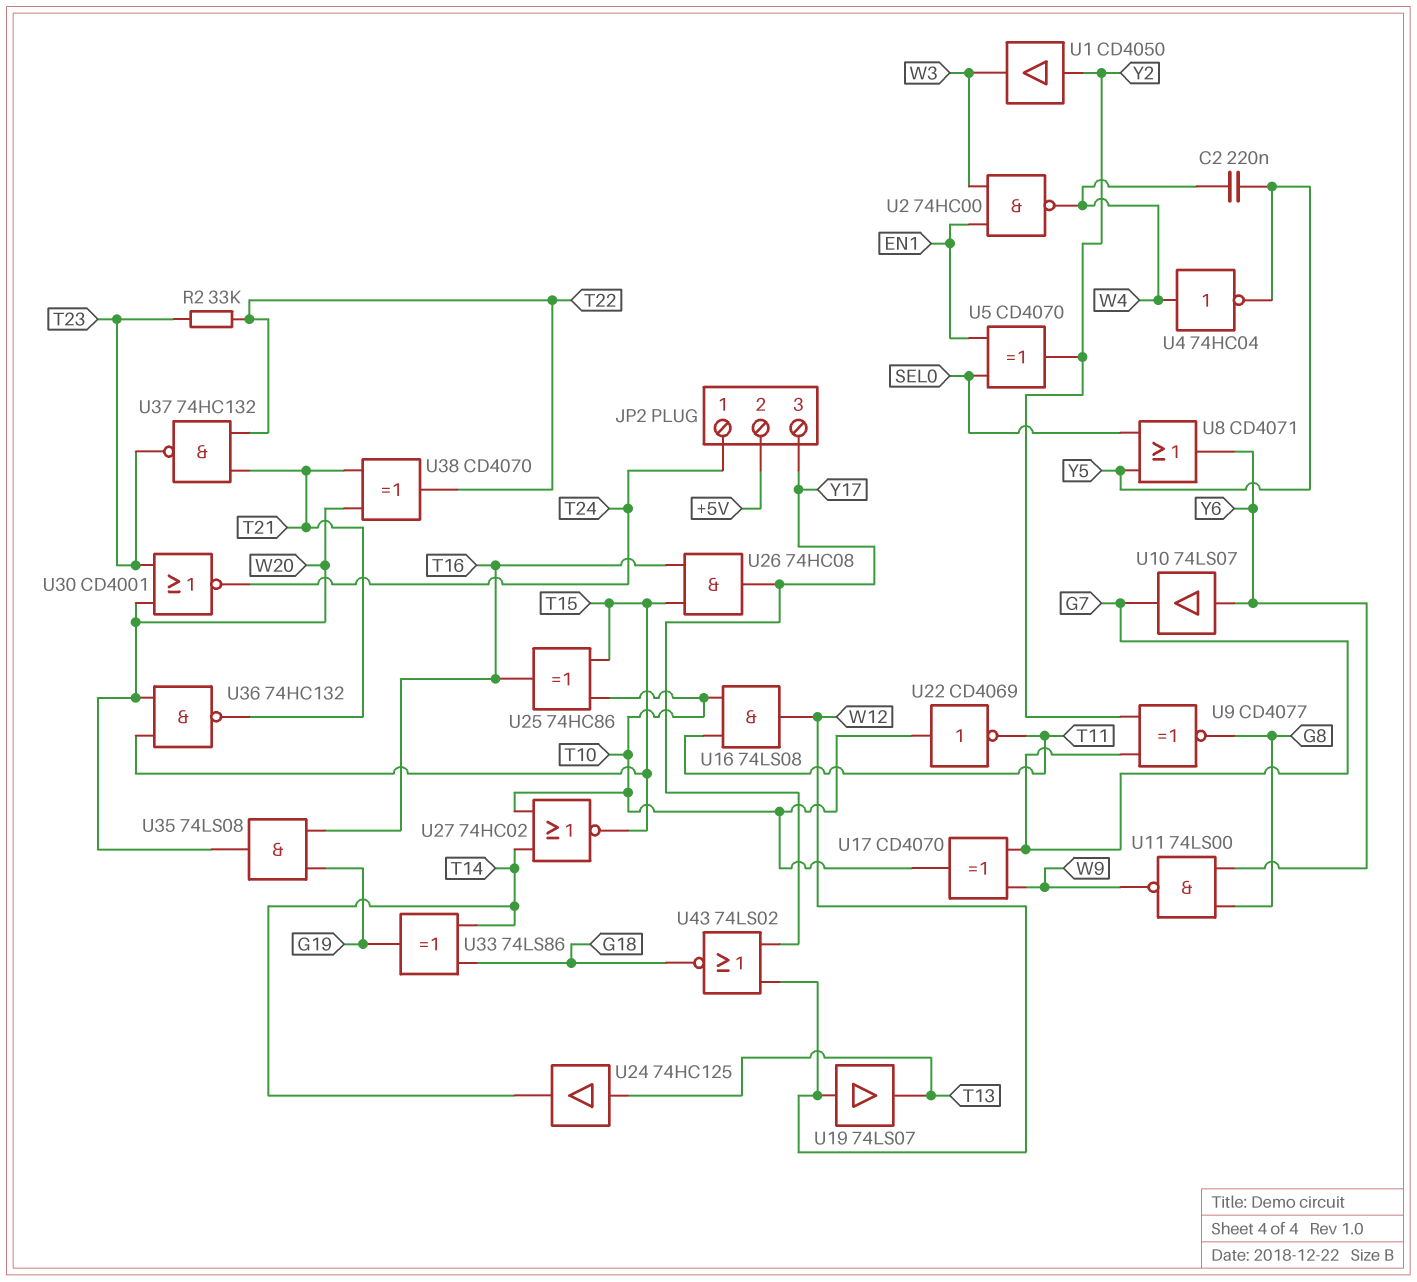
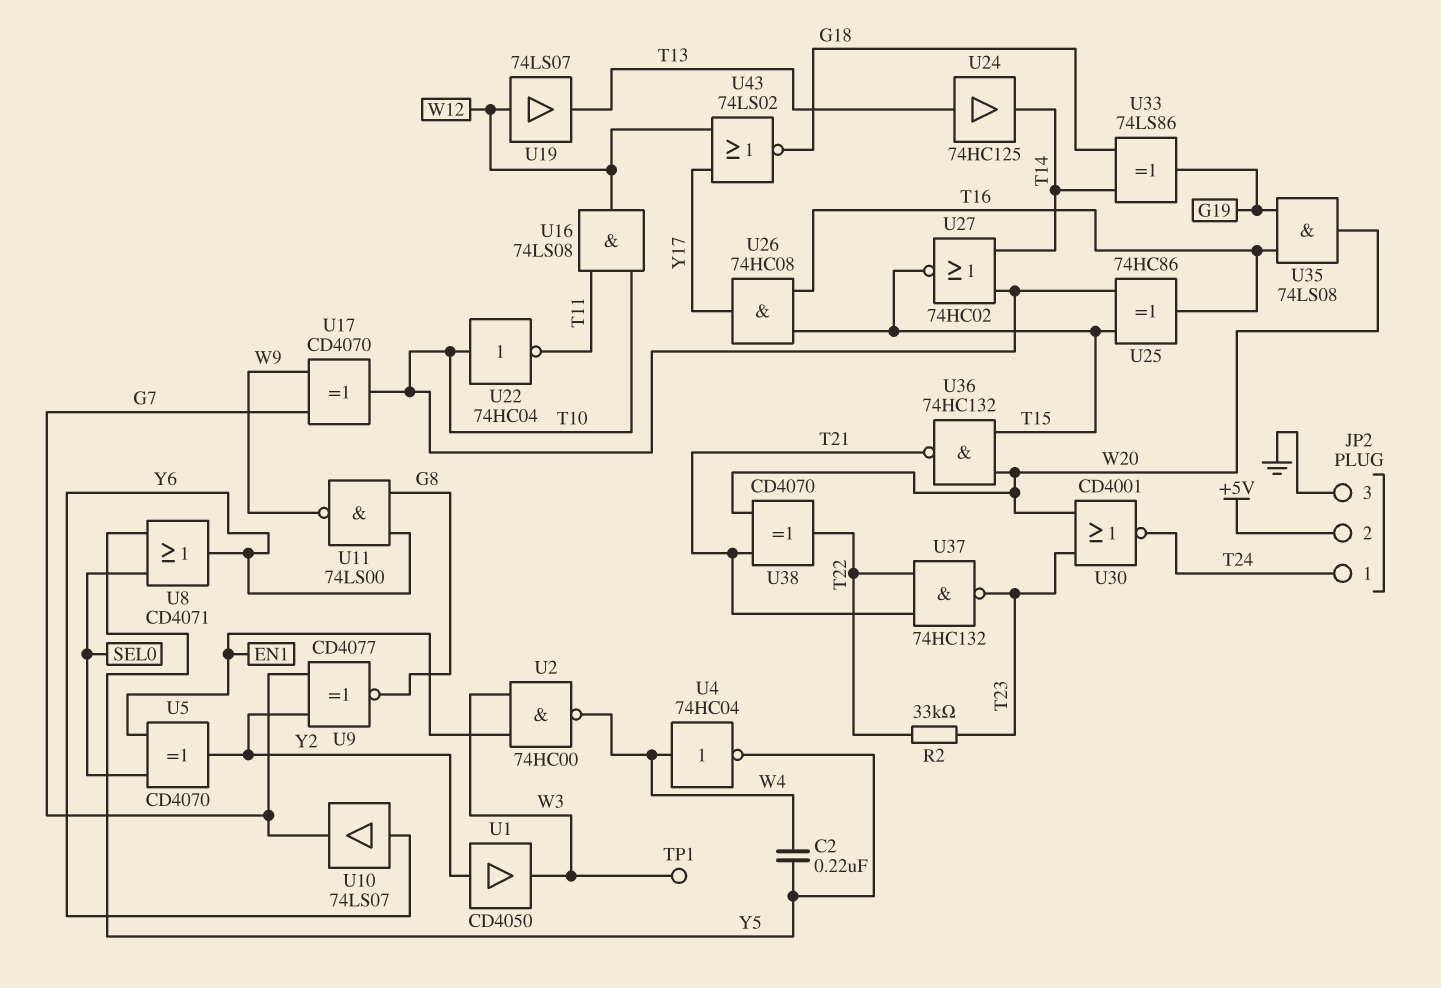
JP2 pin 3: Y17 -> GND
TP1: none -> test point (W3)
U22: NOT CD4069 (in T10, out T11) -> NOT 74HC04 (in T10, out T11)

